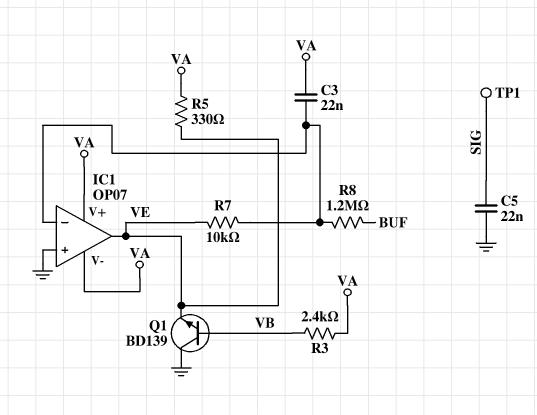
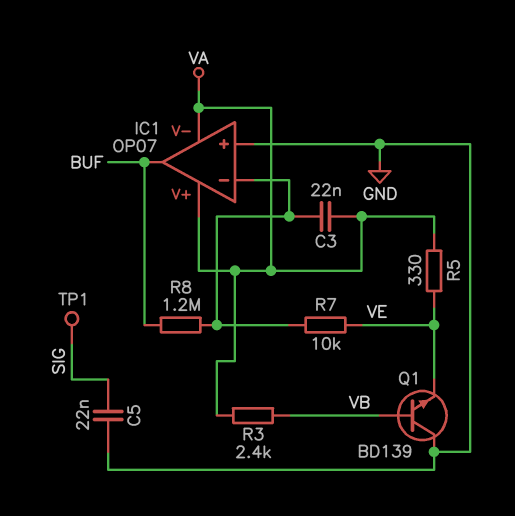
IC1 pin out: VE -> BUF

